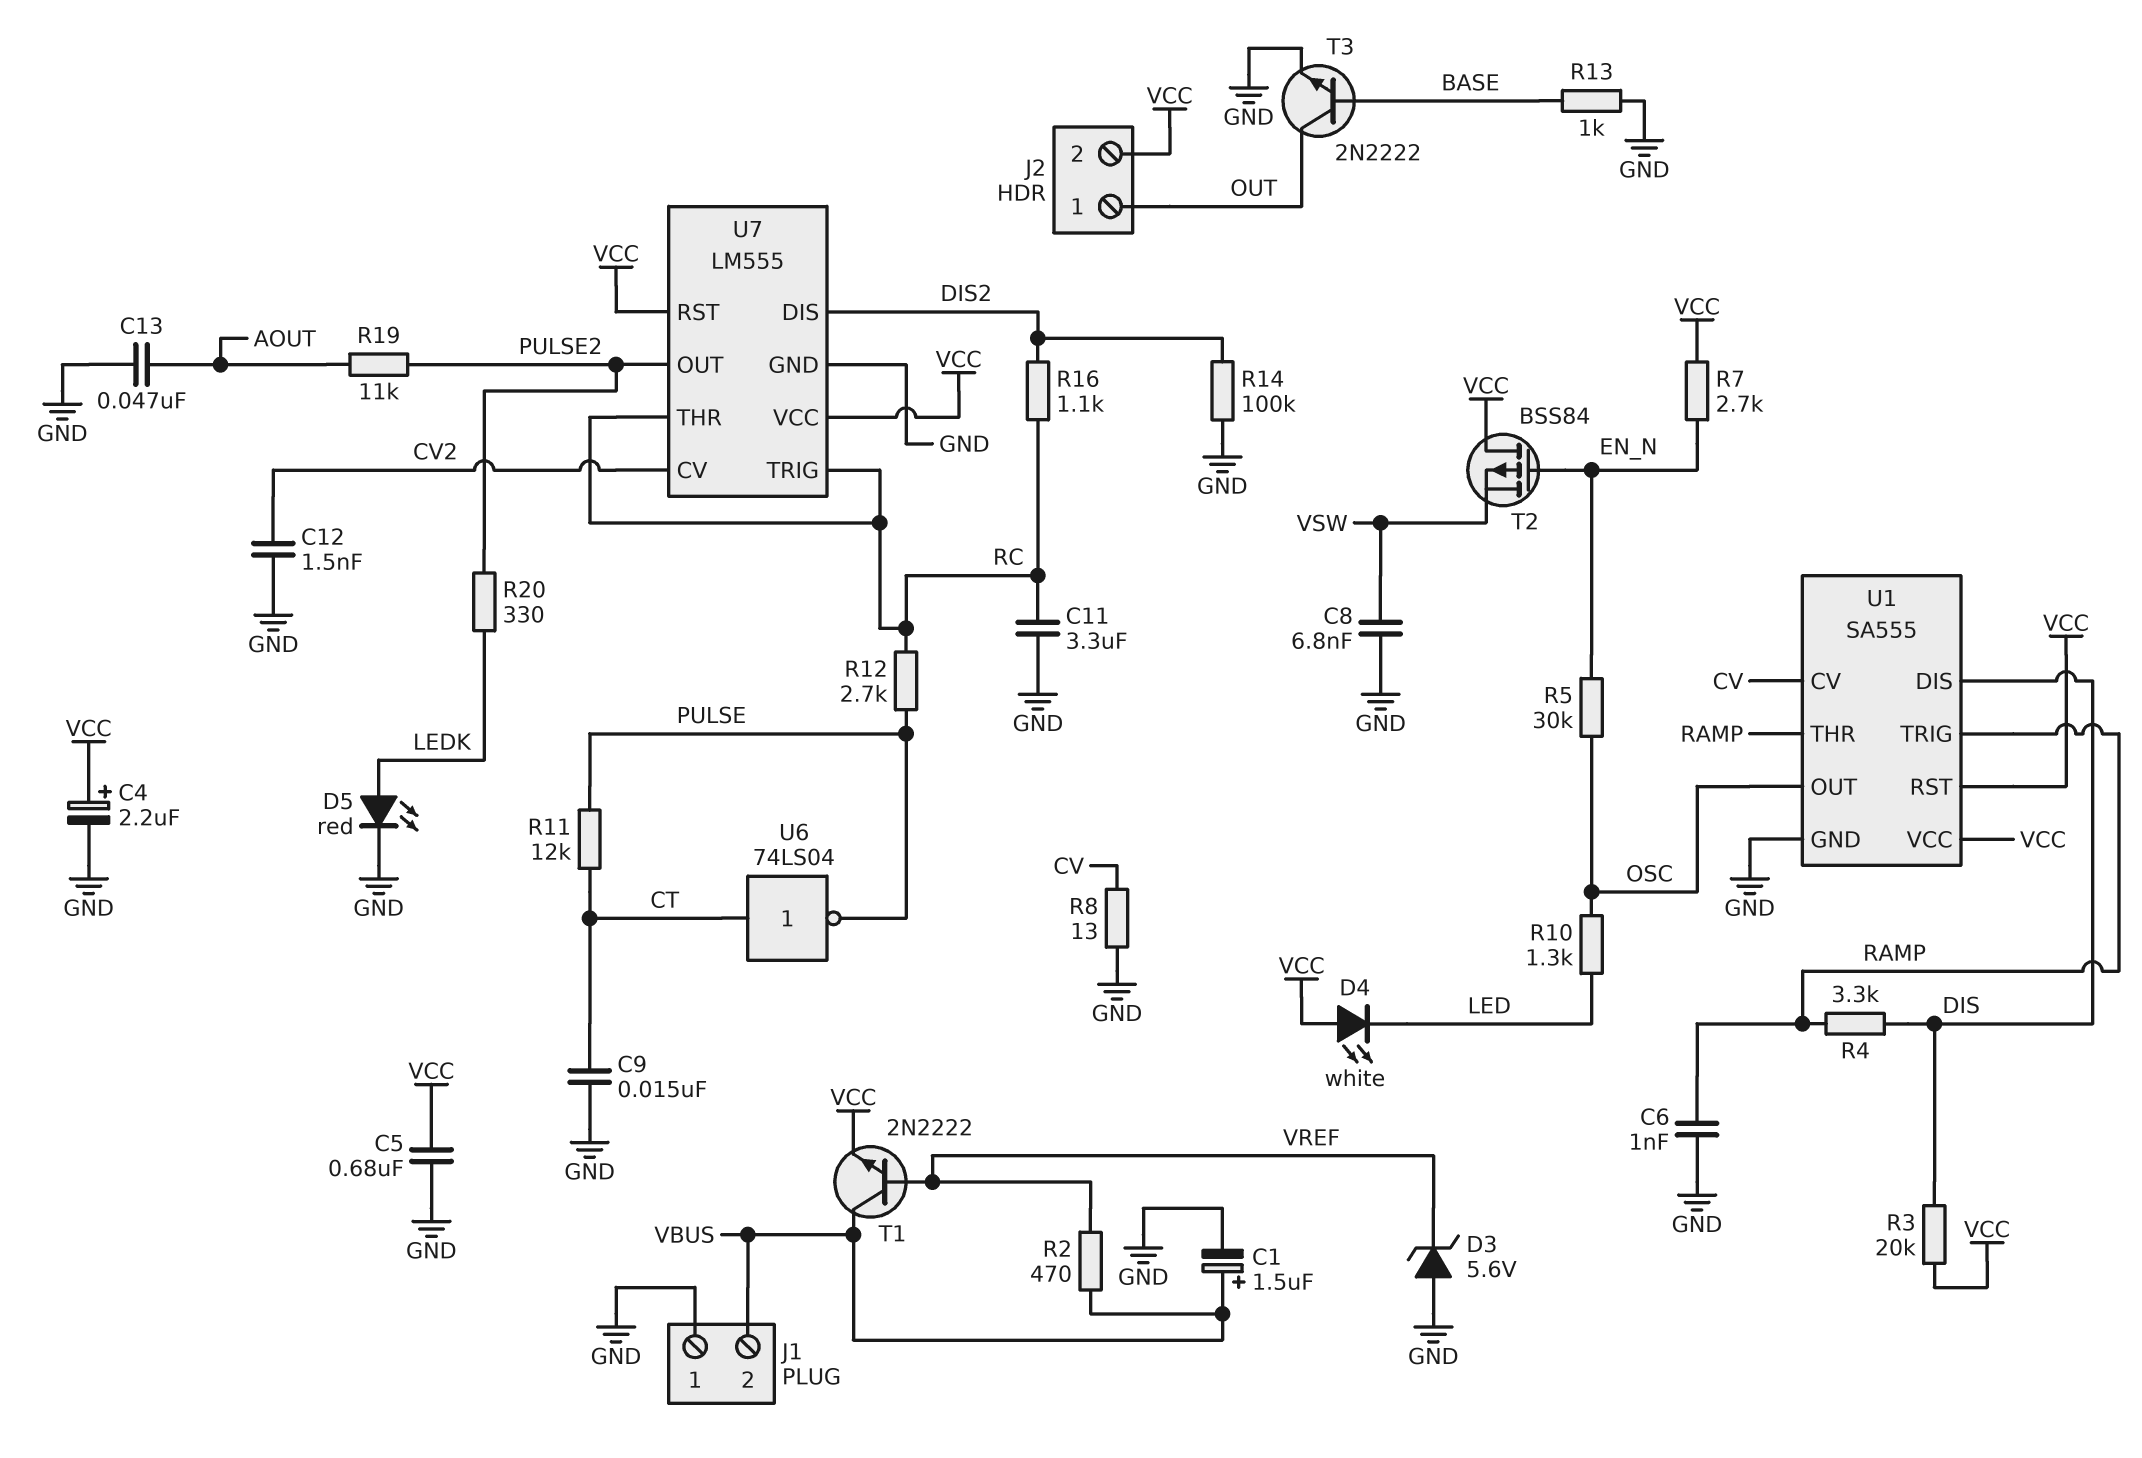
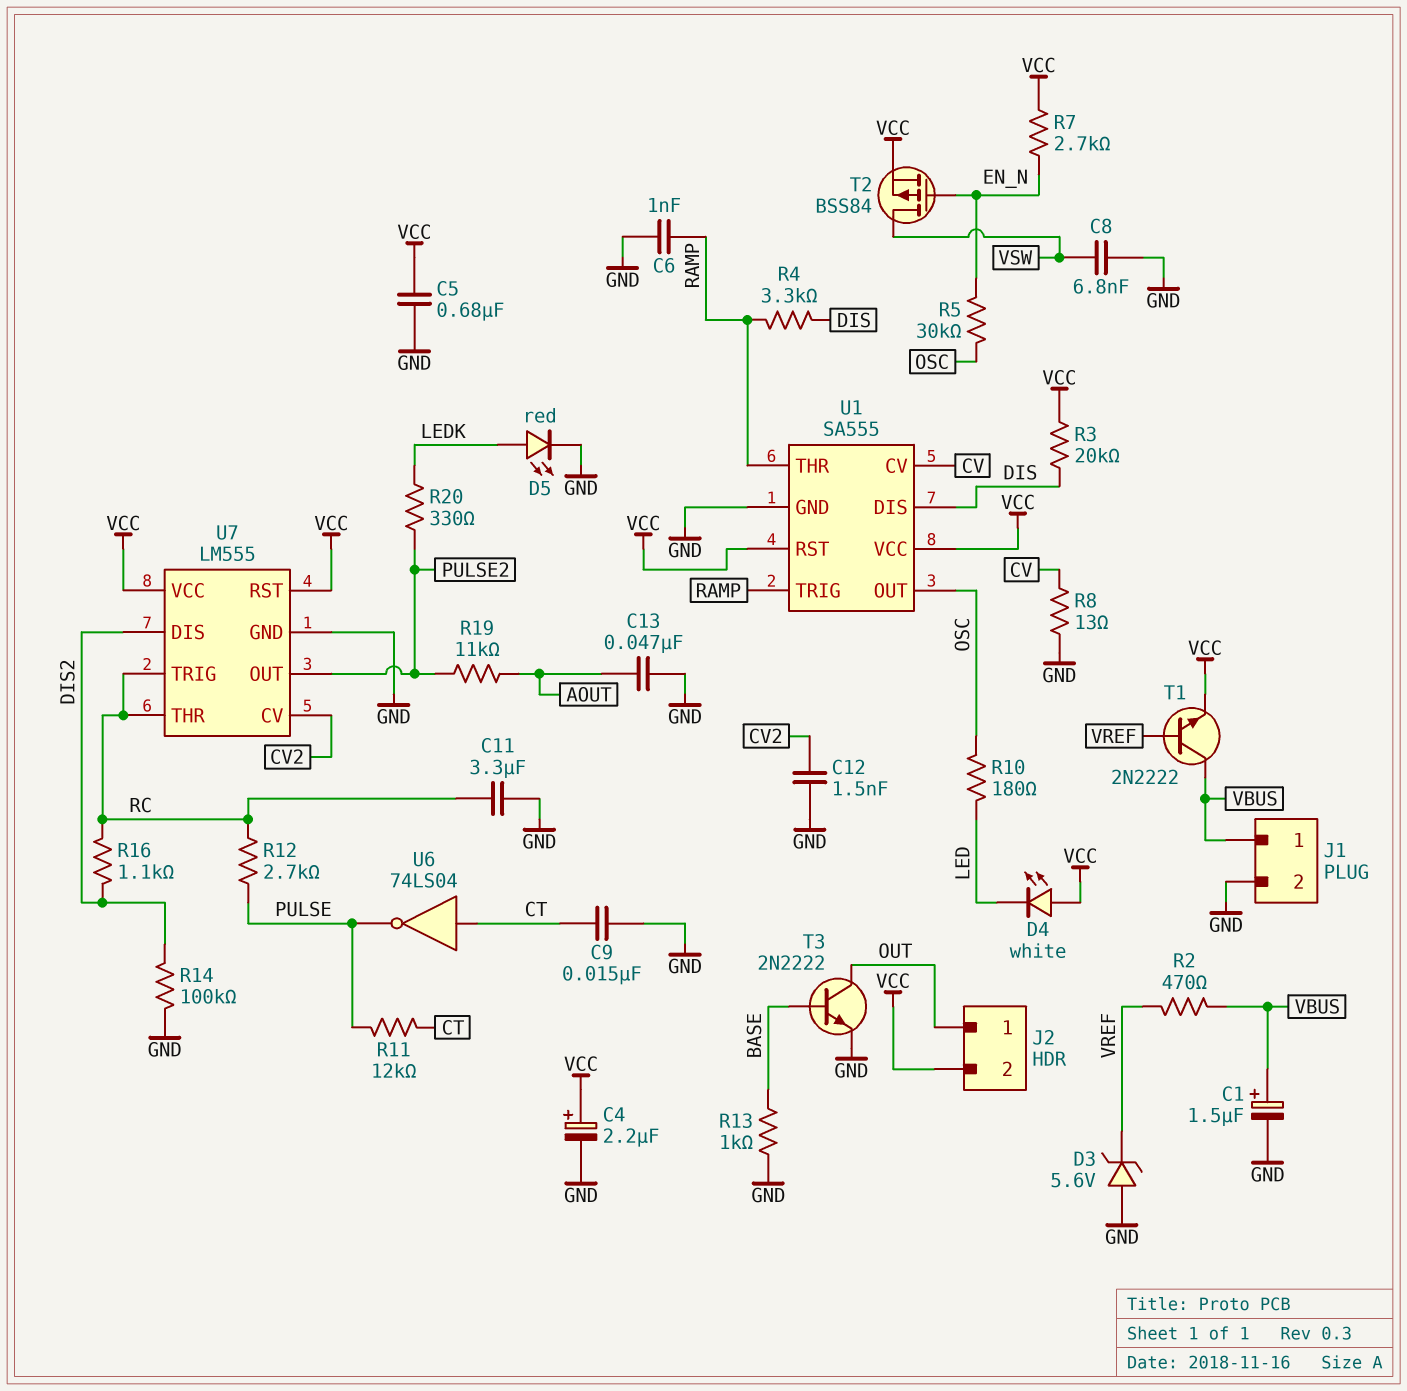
J1 pin 1: GND -> VBUS
J1 pin 2: VBUS -> GND
R10: 1.3k (LED, OSC) -> 180 (LED, OSC)
T2: PMOS BSS84 (G EN_N, D VCC, S VSW) -> PMOS BSS84 (G EN_N, D VSW, S VCC)

